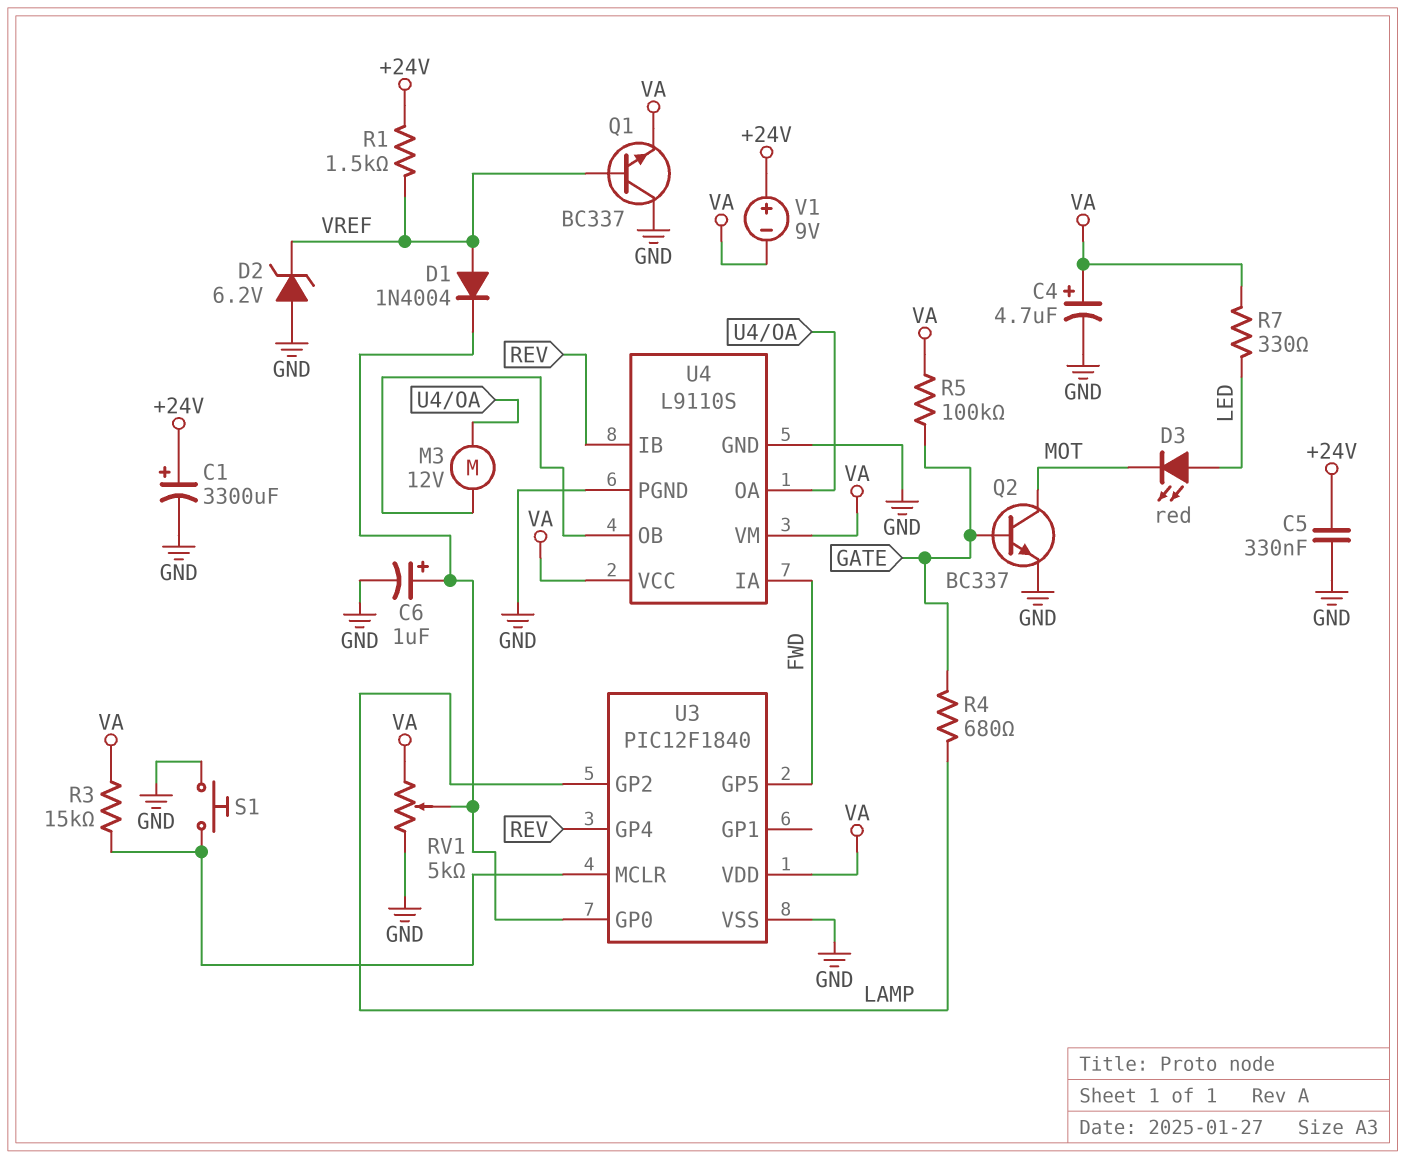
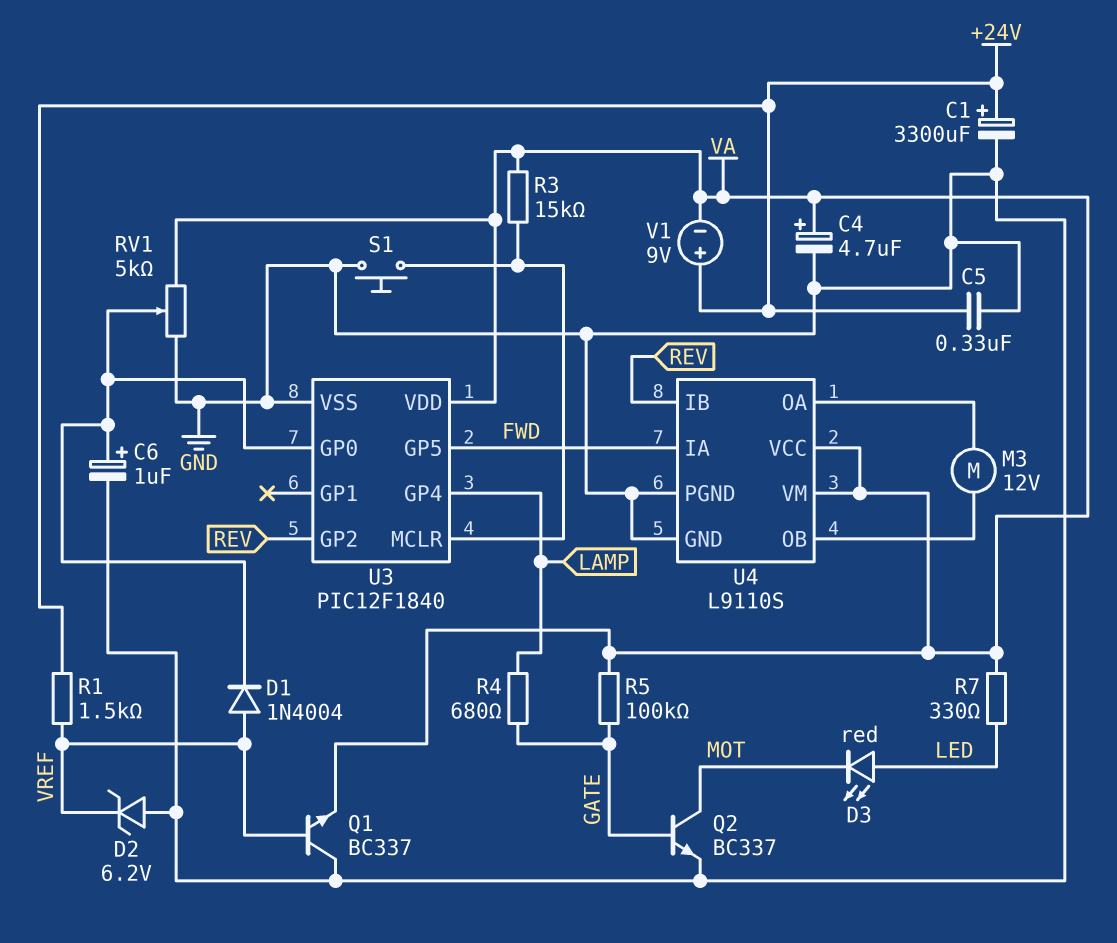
U3 pin GP2: LAMP -> REV
U3 pin GP4: REV -> LAMP

